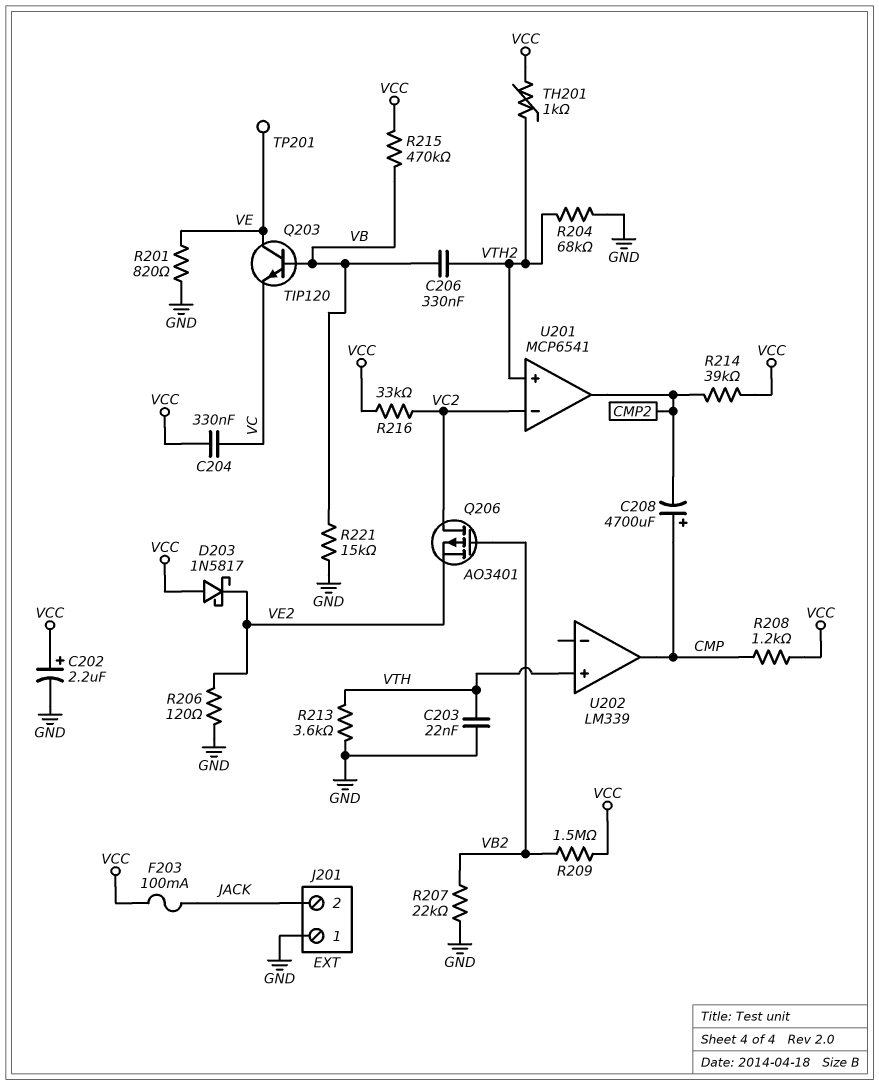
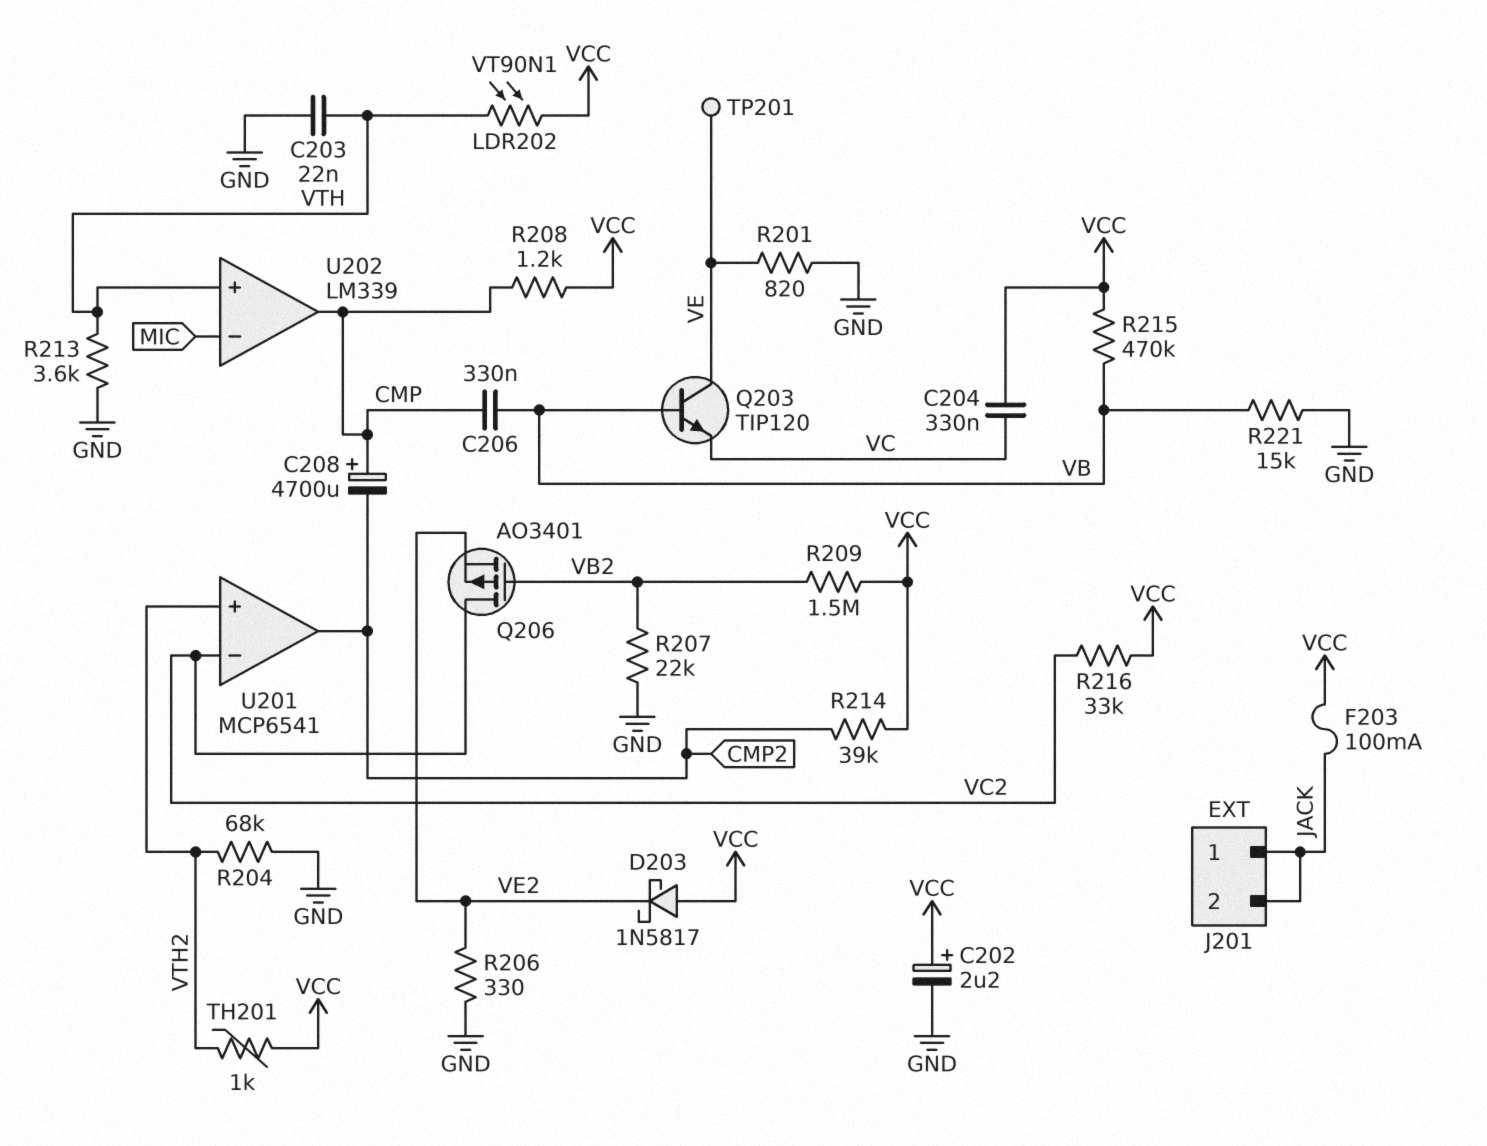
C206: 330nF (VB, VTH2) -> 330nF (CMP, VB)
J201 pin 1: GND -> JACK
LDR202: none -> VT90N1 (VCC, VTH)
R206: 120 (GND, VE2) -> 330 (GND, VE2)
U202 pin in-: none -> MIC

